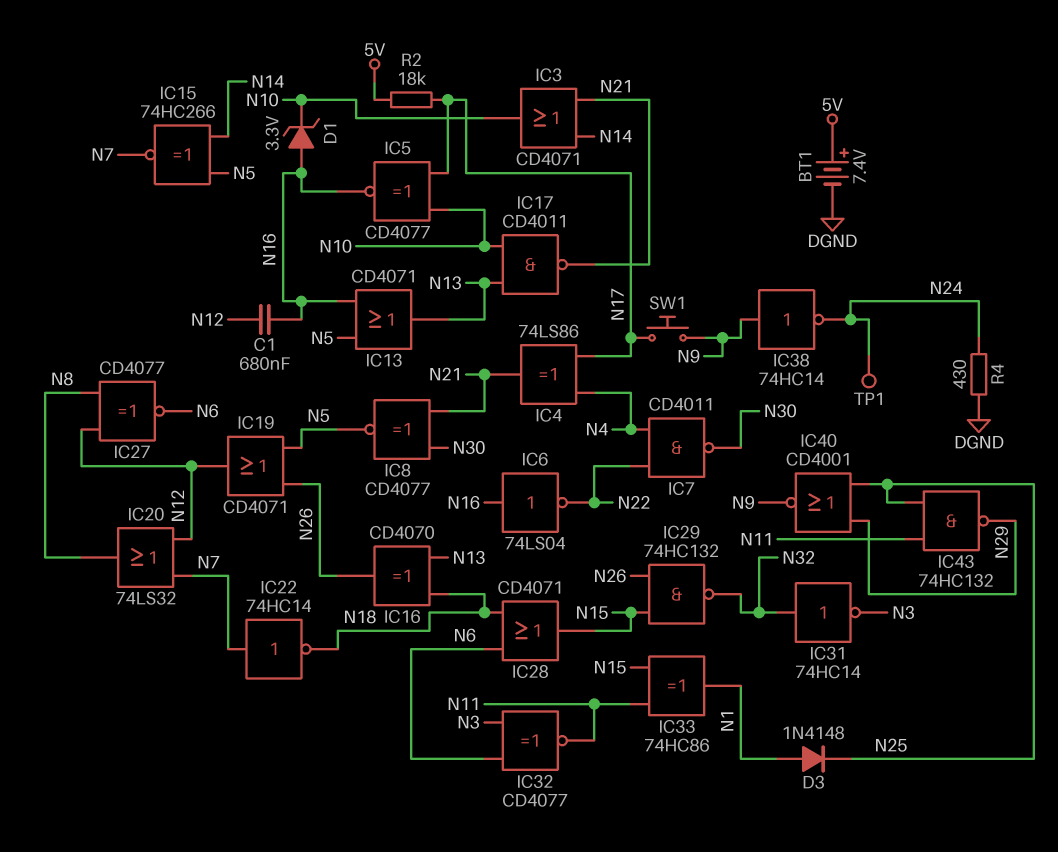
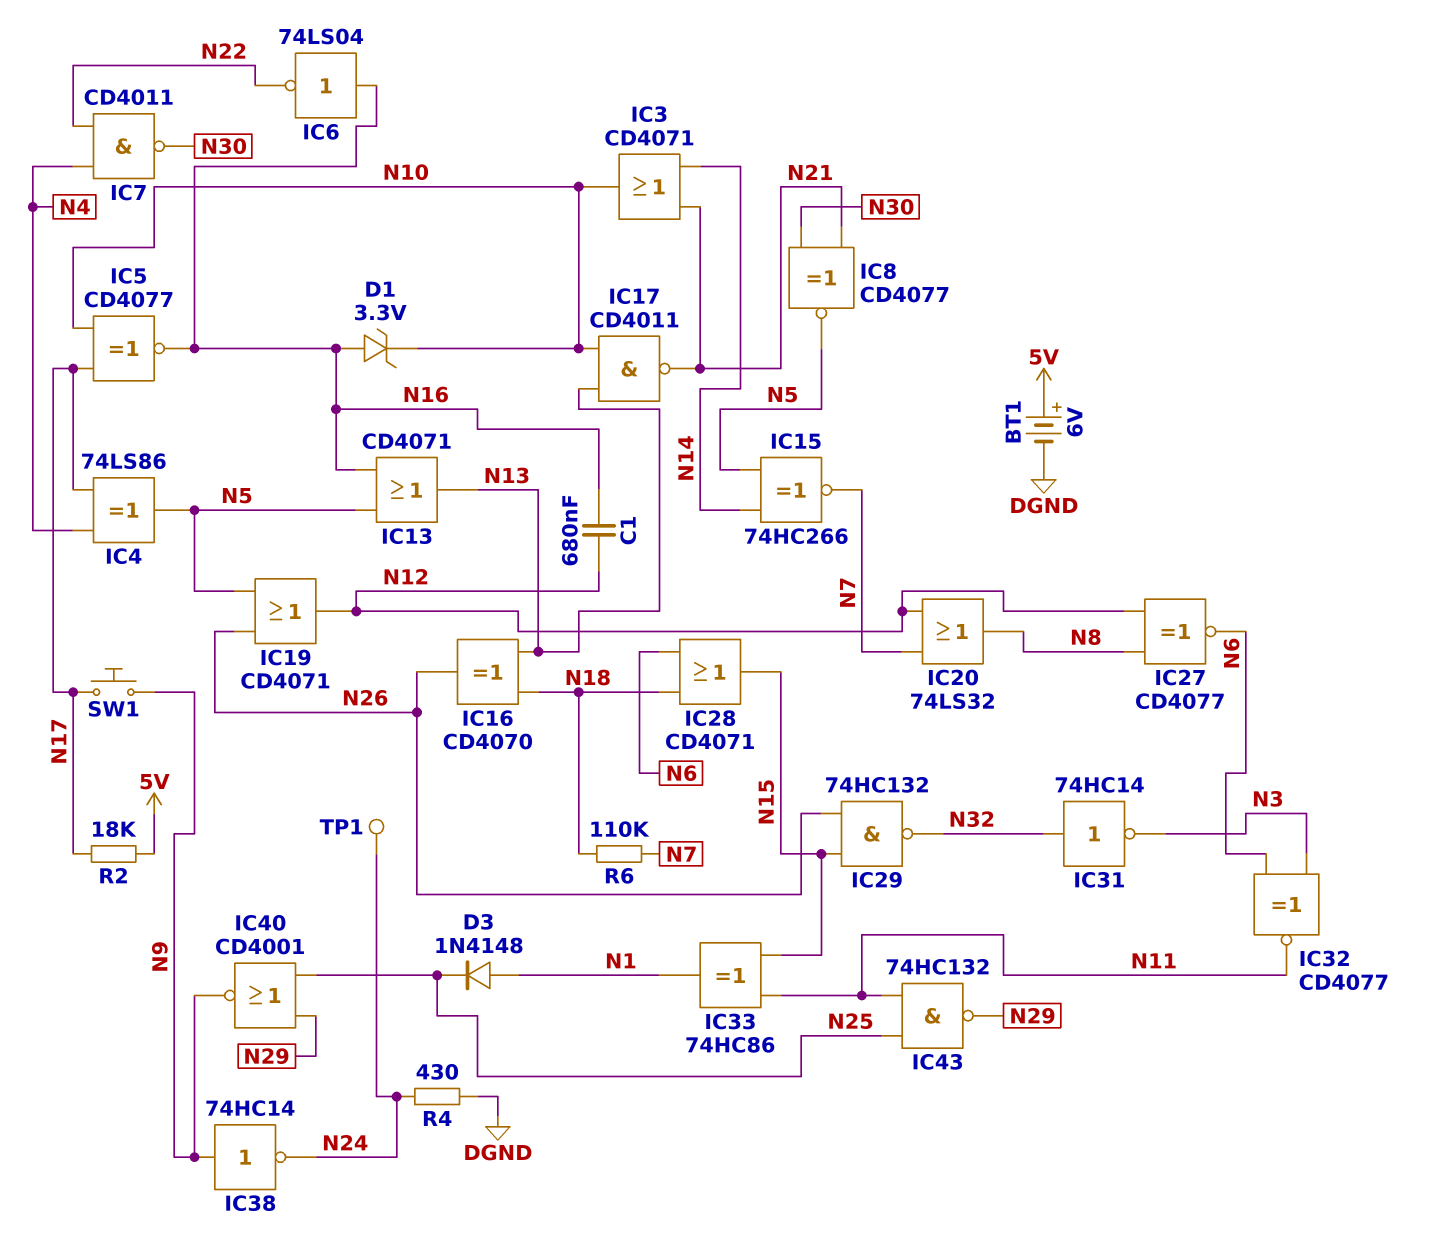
BT1: 7.4V (plus 5V, minus DGND) -> 6V (plus 5V, minus DGND)
IC4: XOR 74LS86 (in N4, in N17, out N21) -> XOR 74LS86 (in N4, in N17, out N5)
IC22: NOT 74HC14 (in N7, out N18) -> none
R6: none -> 110k (N7, N18)

